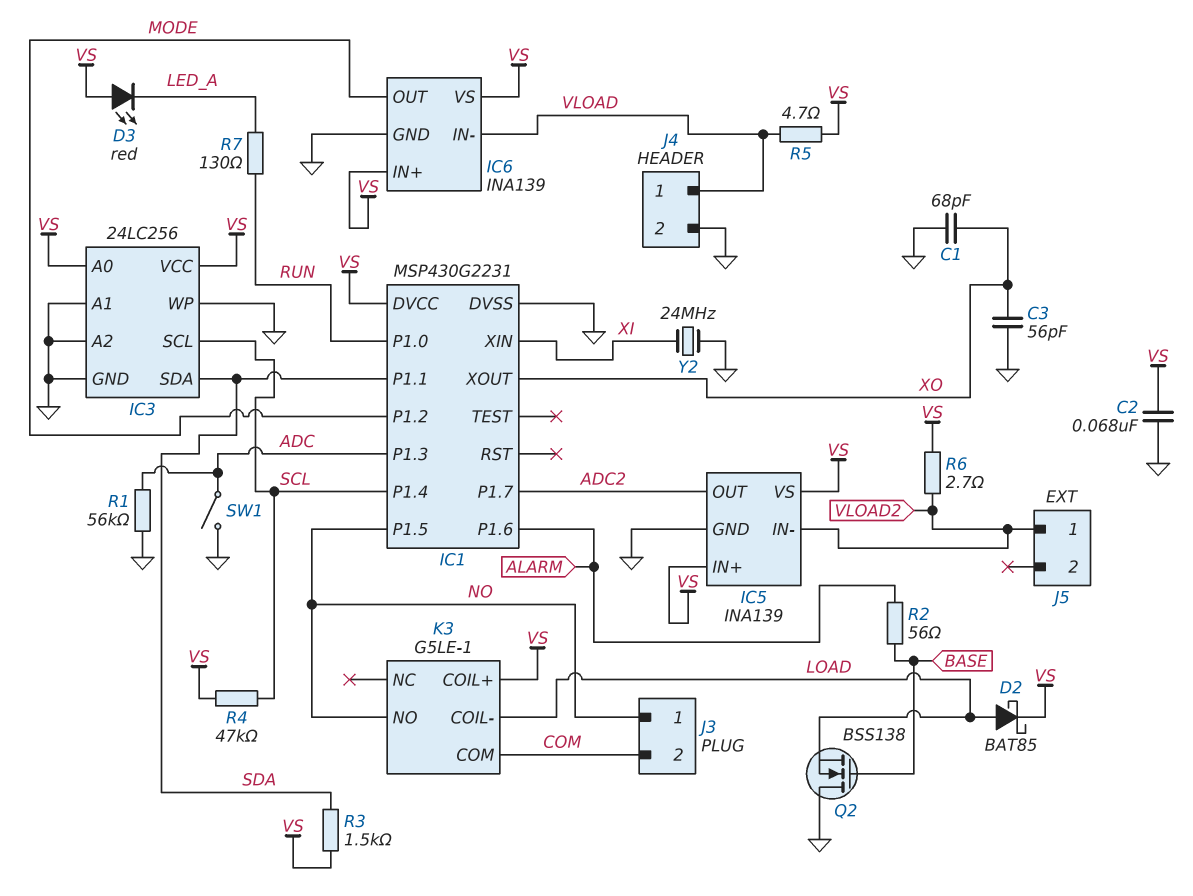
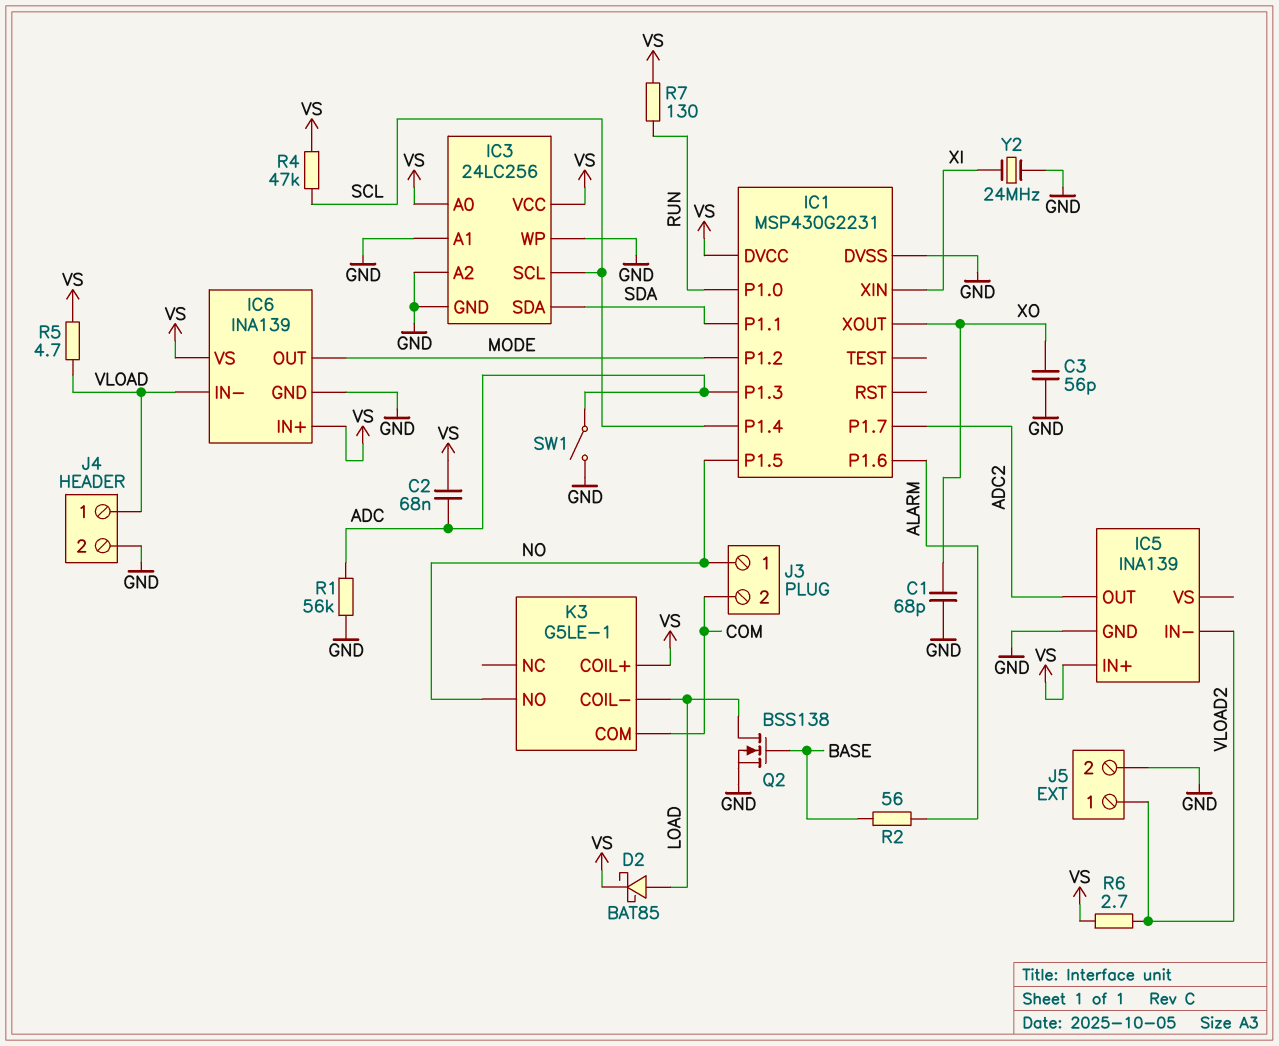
C2: 68nF (GND, VS) -> 68nF (ADC, VS)
D3: LED red (A VS, K LED_A) -> none
IC5 pin VS: VS -> none
J5 pin 2: none -> GND
Q2: NMOS BSS138 (G BASE, D GND, S LOAD) -> NMOS BSS138 (G BASE, D LOAD, S GND)
R3: 1.5k (SDA, VS) -> none
R7: 130 (LED_A, RUN) -> 130 (RUN, VS)

